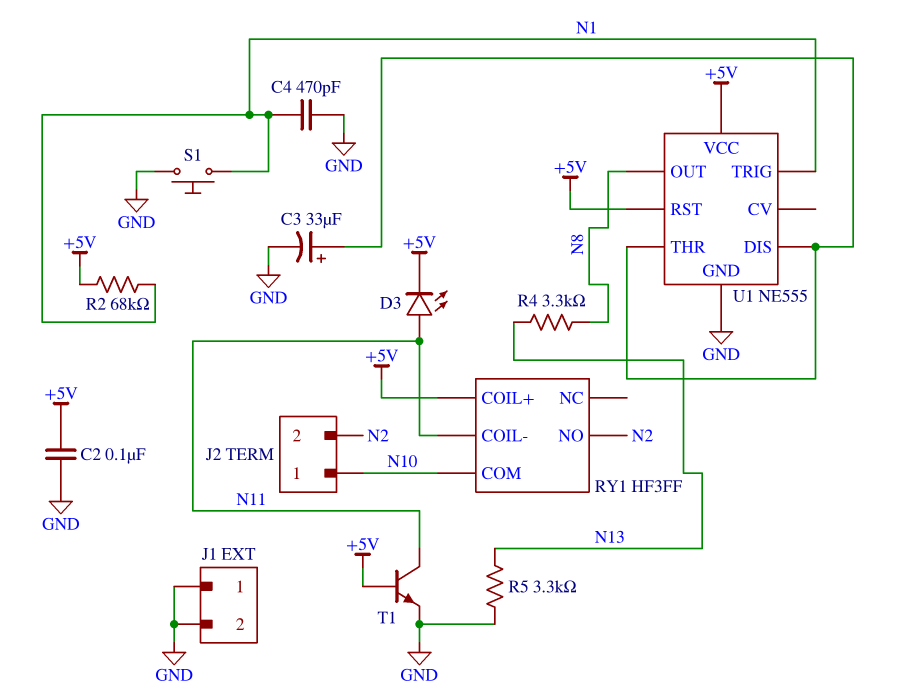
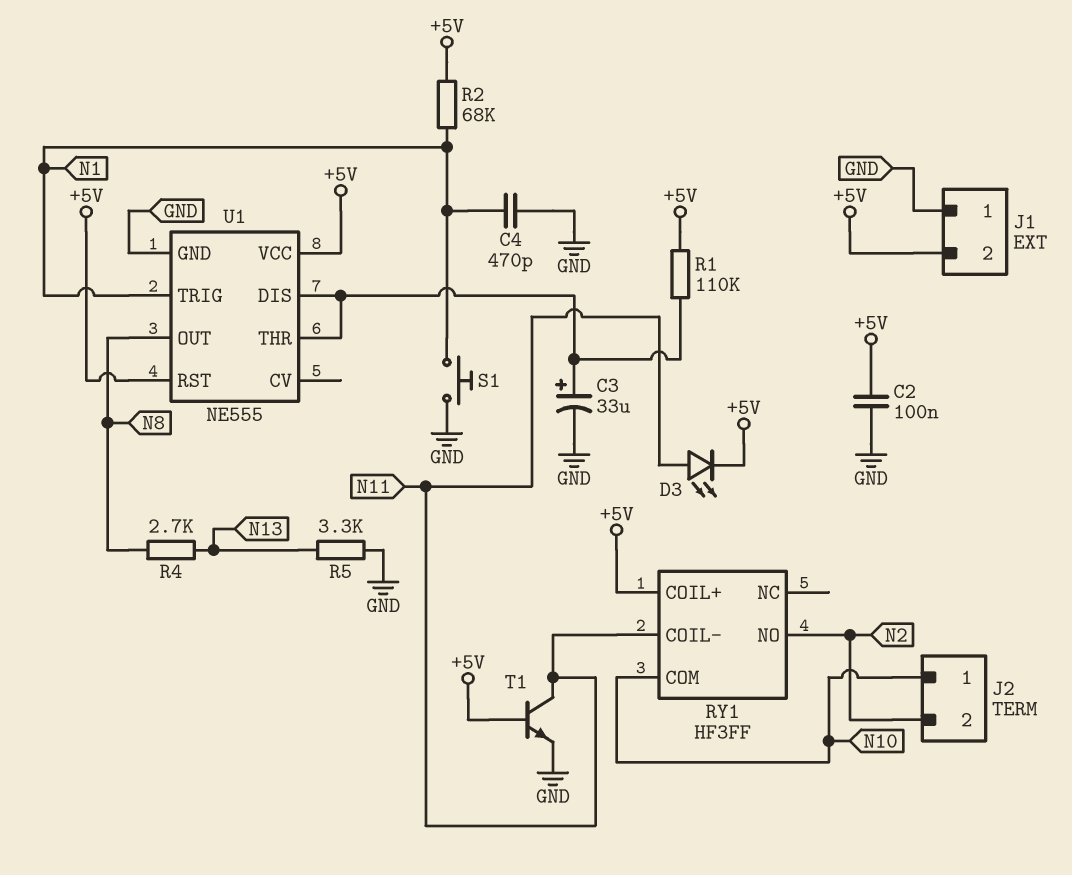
J1 pin 2: GND -> +5V
R1: none -> 110k (+5V, U1/DIS)
R4: 3.3k (N8, N13) -> 2.7k (N8, N13)

